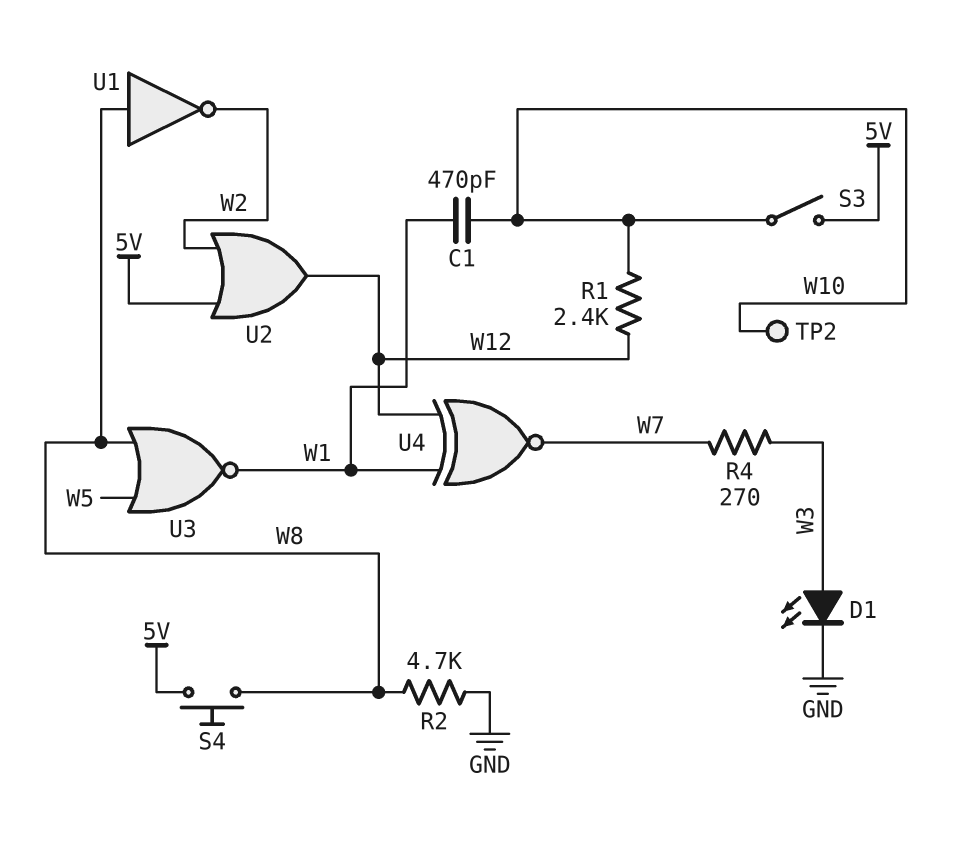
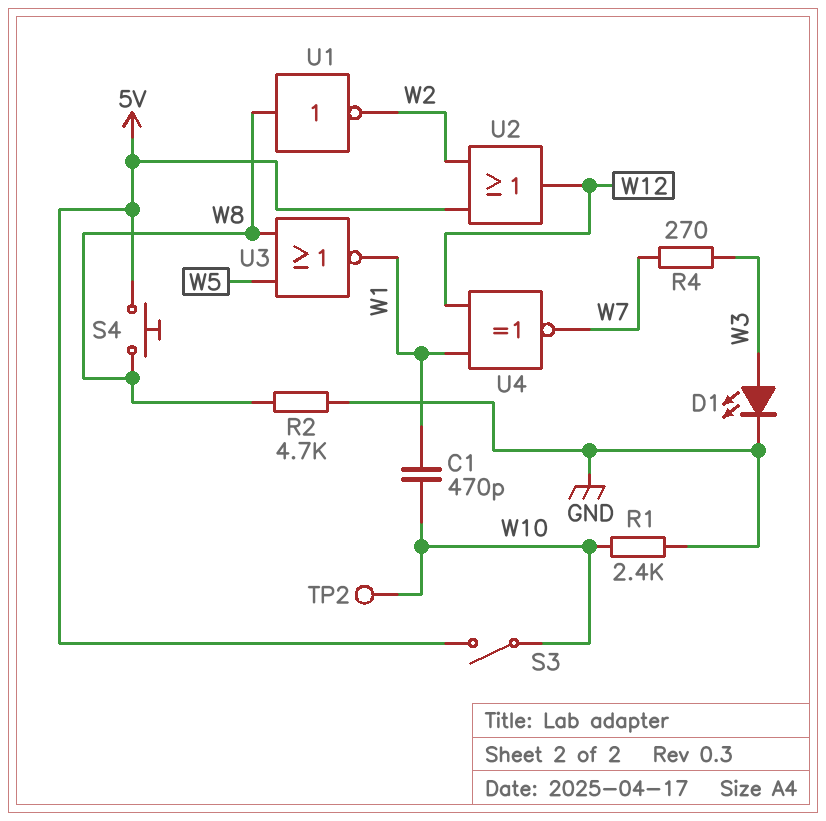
R1: 2.4k (W10, W12) -> 2.4k (GND, W10)

